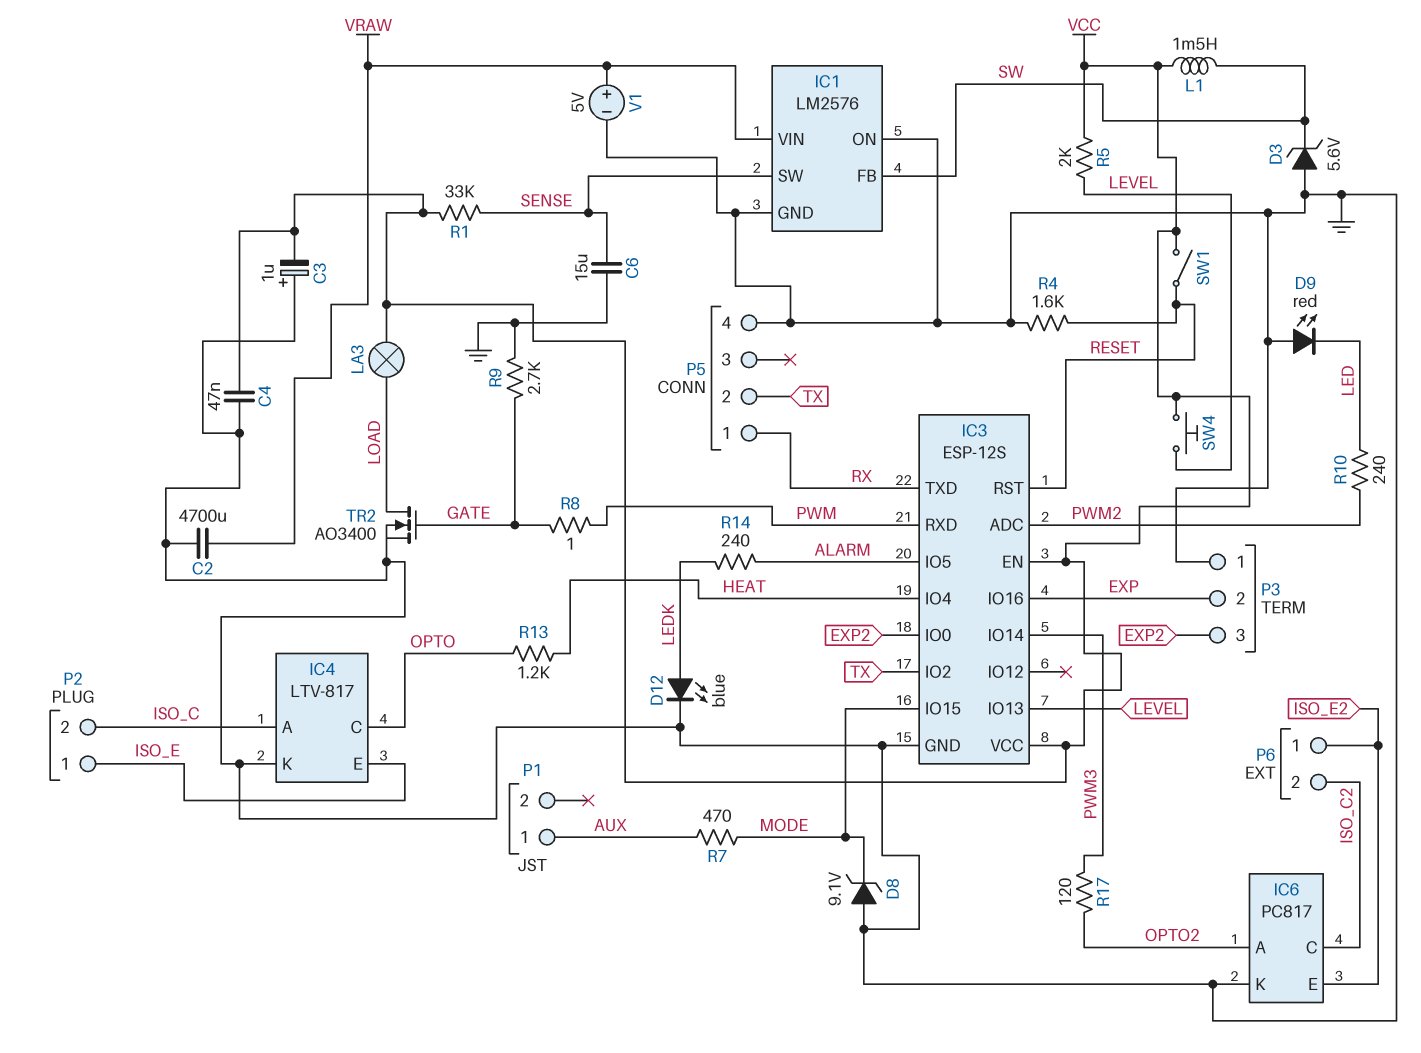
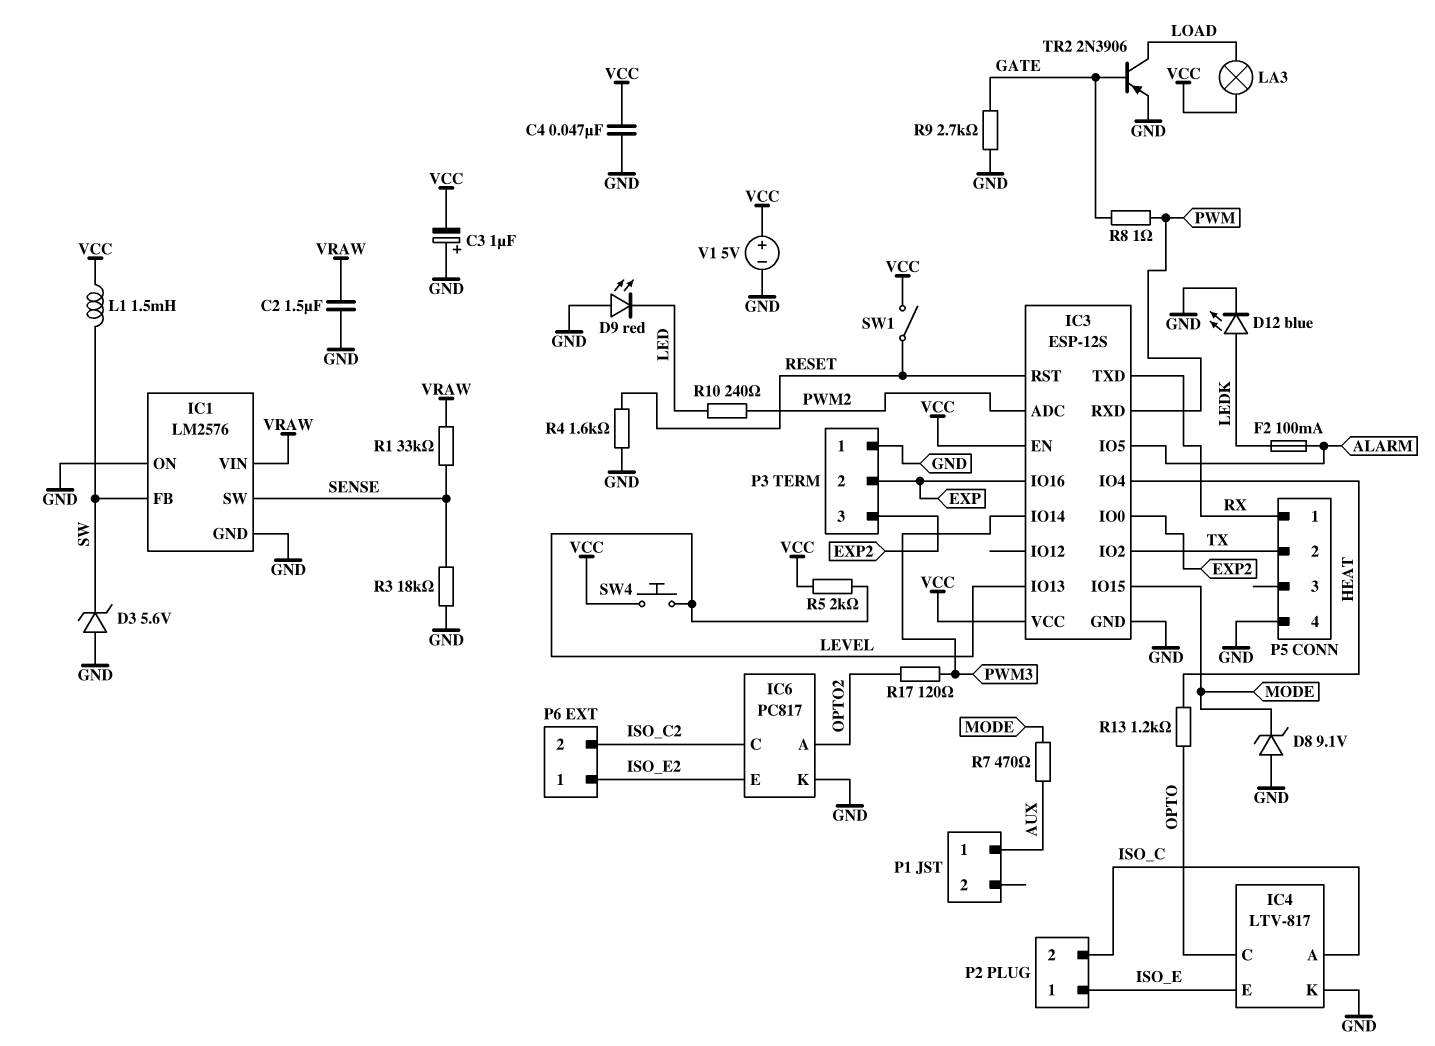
C2: 4700uF (GND, VRAW) -> 1.5uF (GND, VRAW)
C6: 15uF (GND, SENSE) -> none
F2: none -> 100mA (ALARM, LEDK)
R1: 33k (SENSE, VCC) -> 33k (SENSE, VRAW)
R3: none -> 18k (GND, SENSE)
R14: 240 (ALARM, LEDK) -> none
TR2: NMOS AO3400 (G GATE, D LOAD, S GND) -> PNP 2N3906 (B GATE, C LOAD, E GND)
V1: 5V (plus VRAW, minus GND) -> 5V (plus VCC, minus GND)

